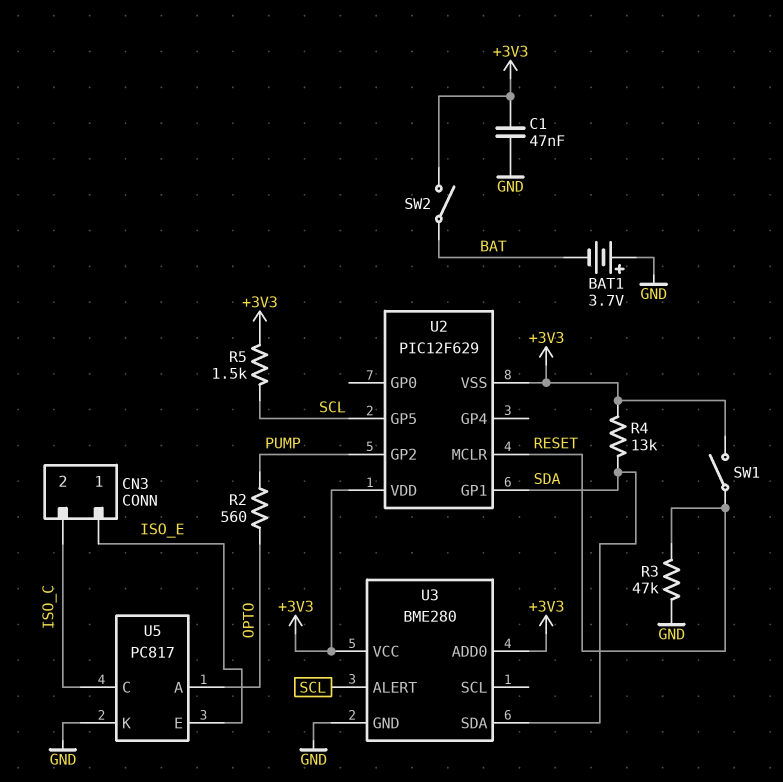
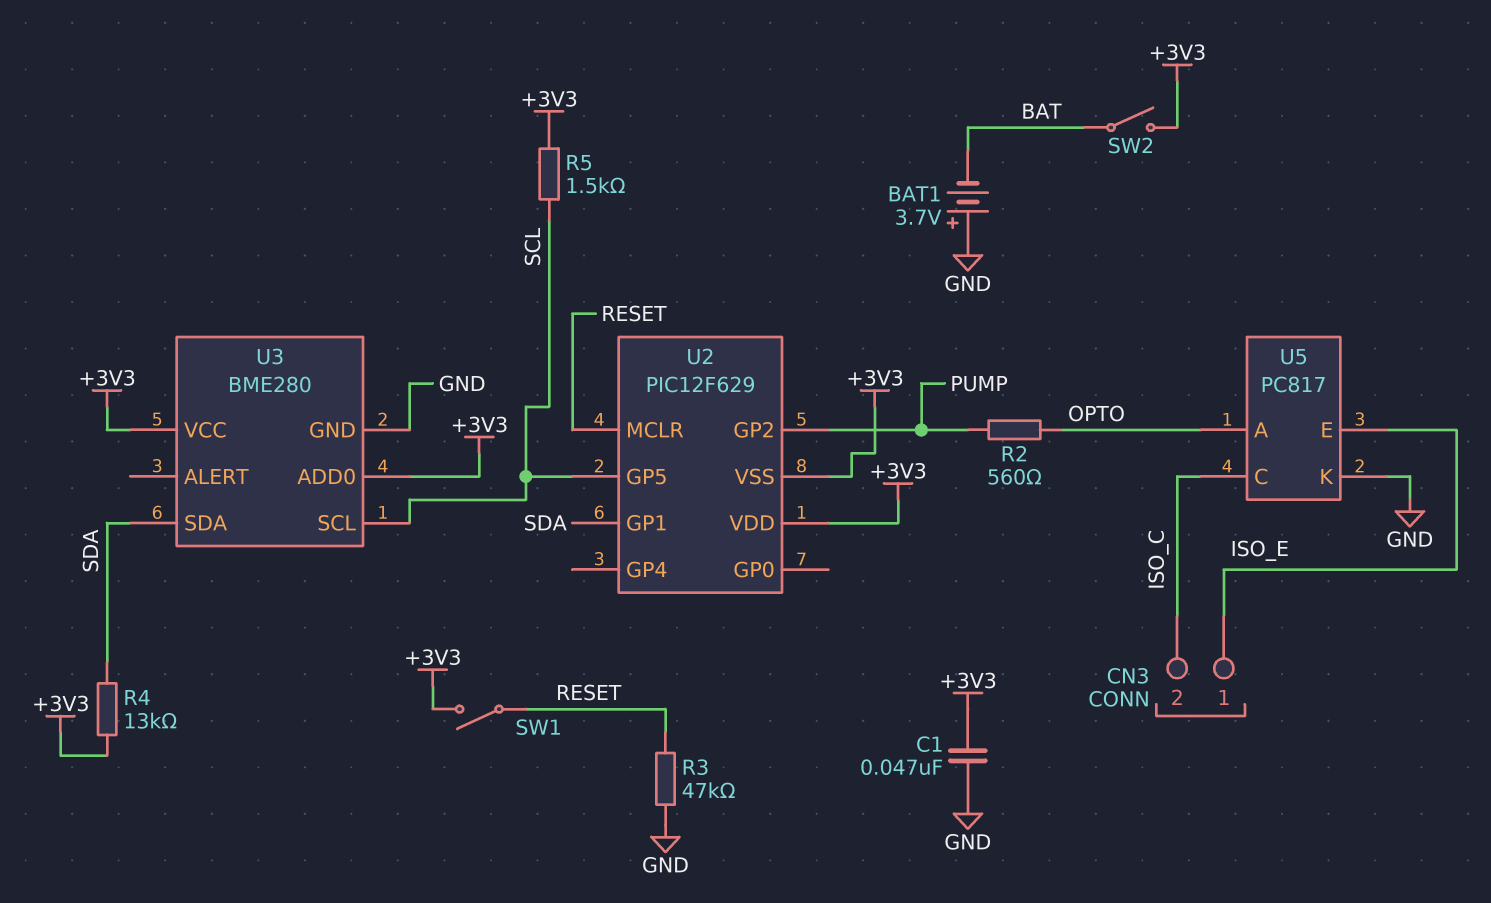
U3 pin ALERT: SCL -> none
U3 pin SCL: none -> SCL

